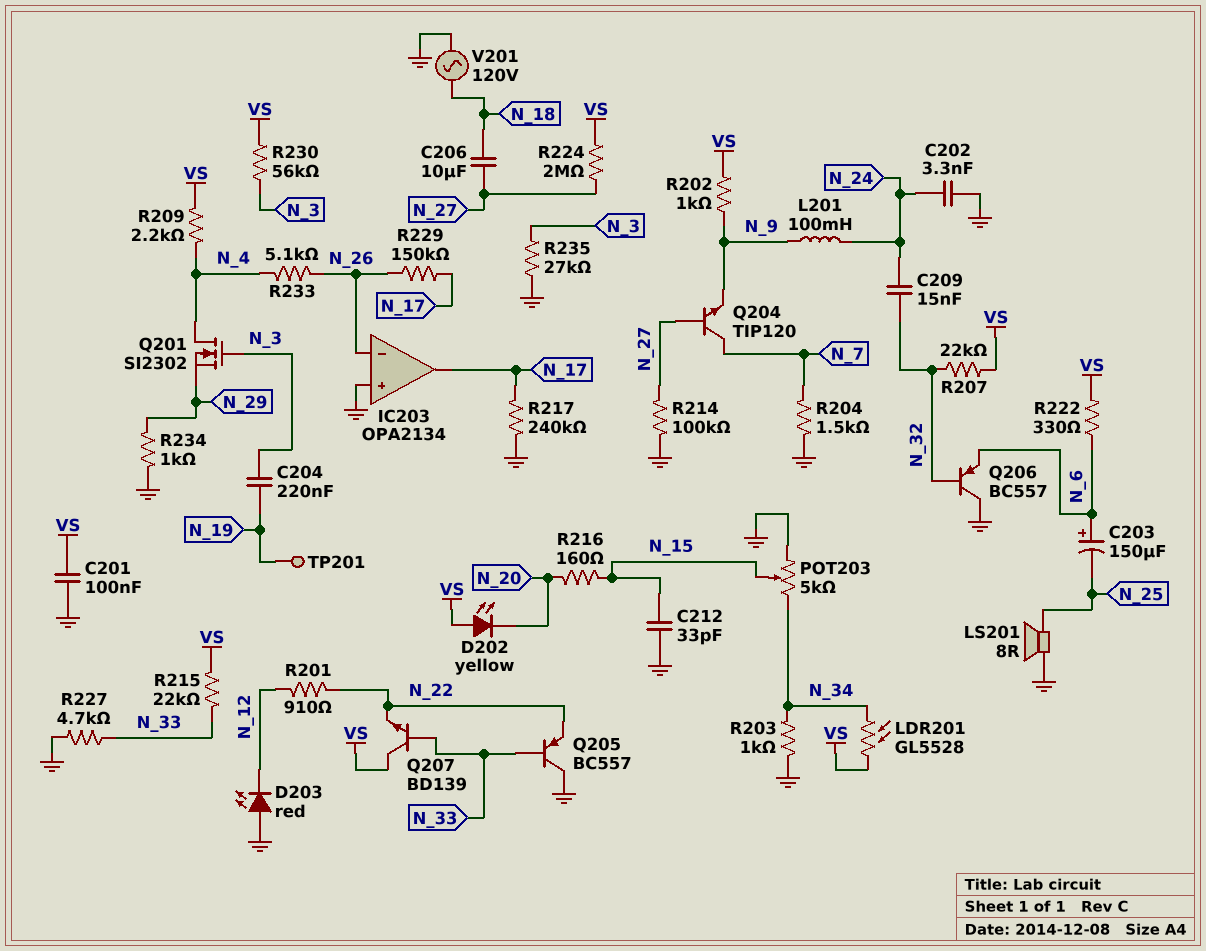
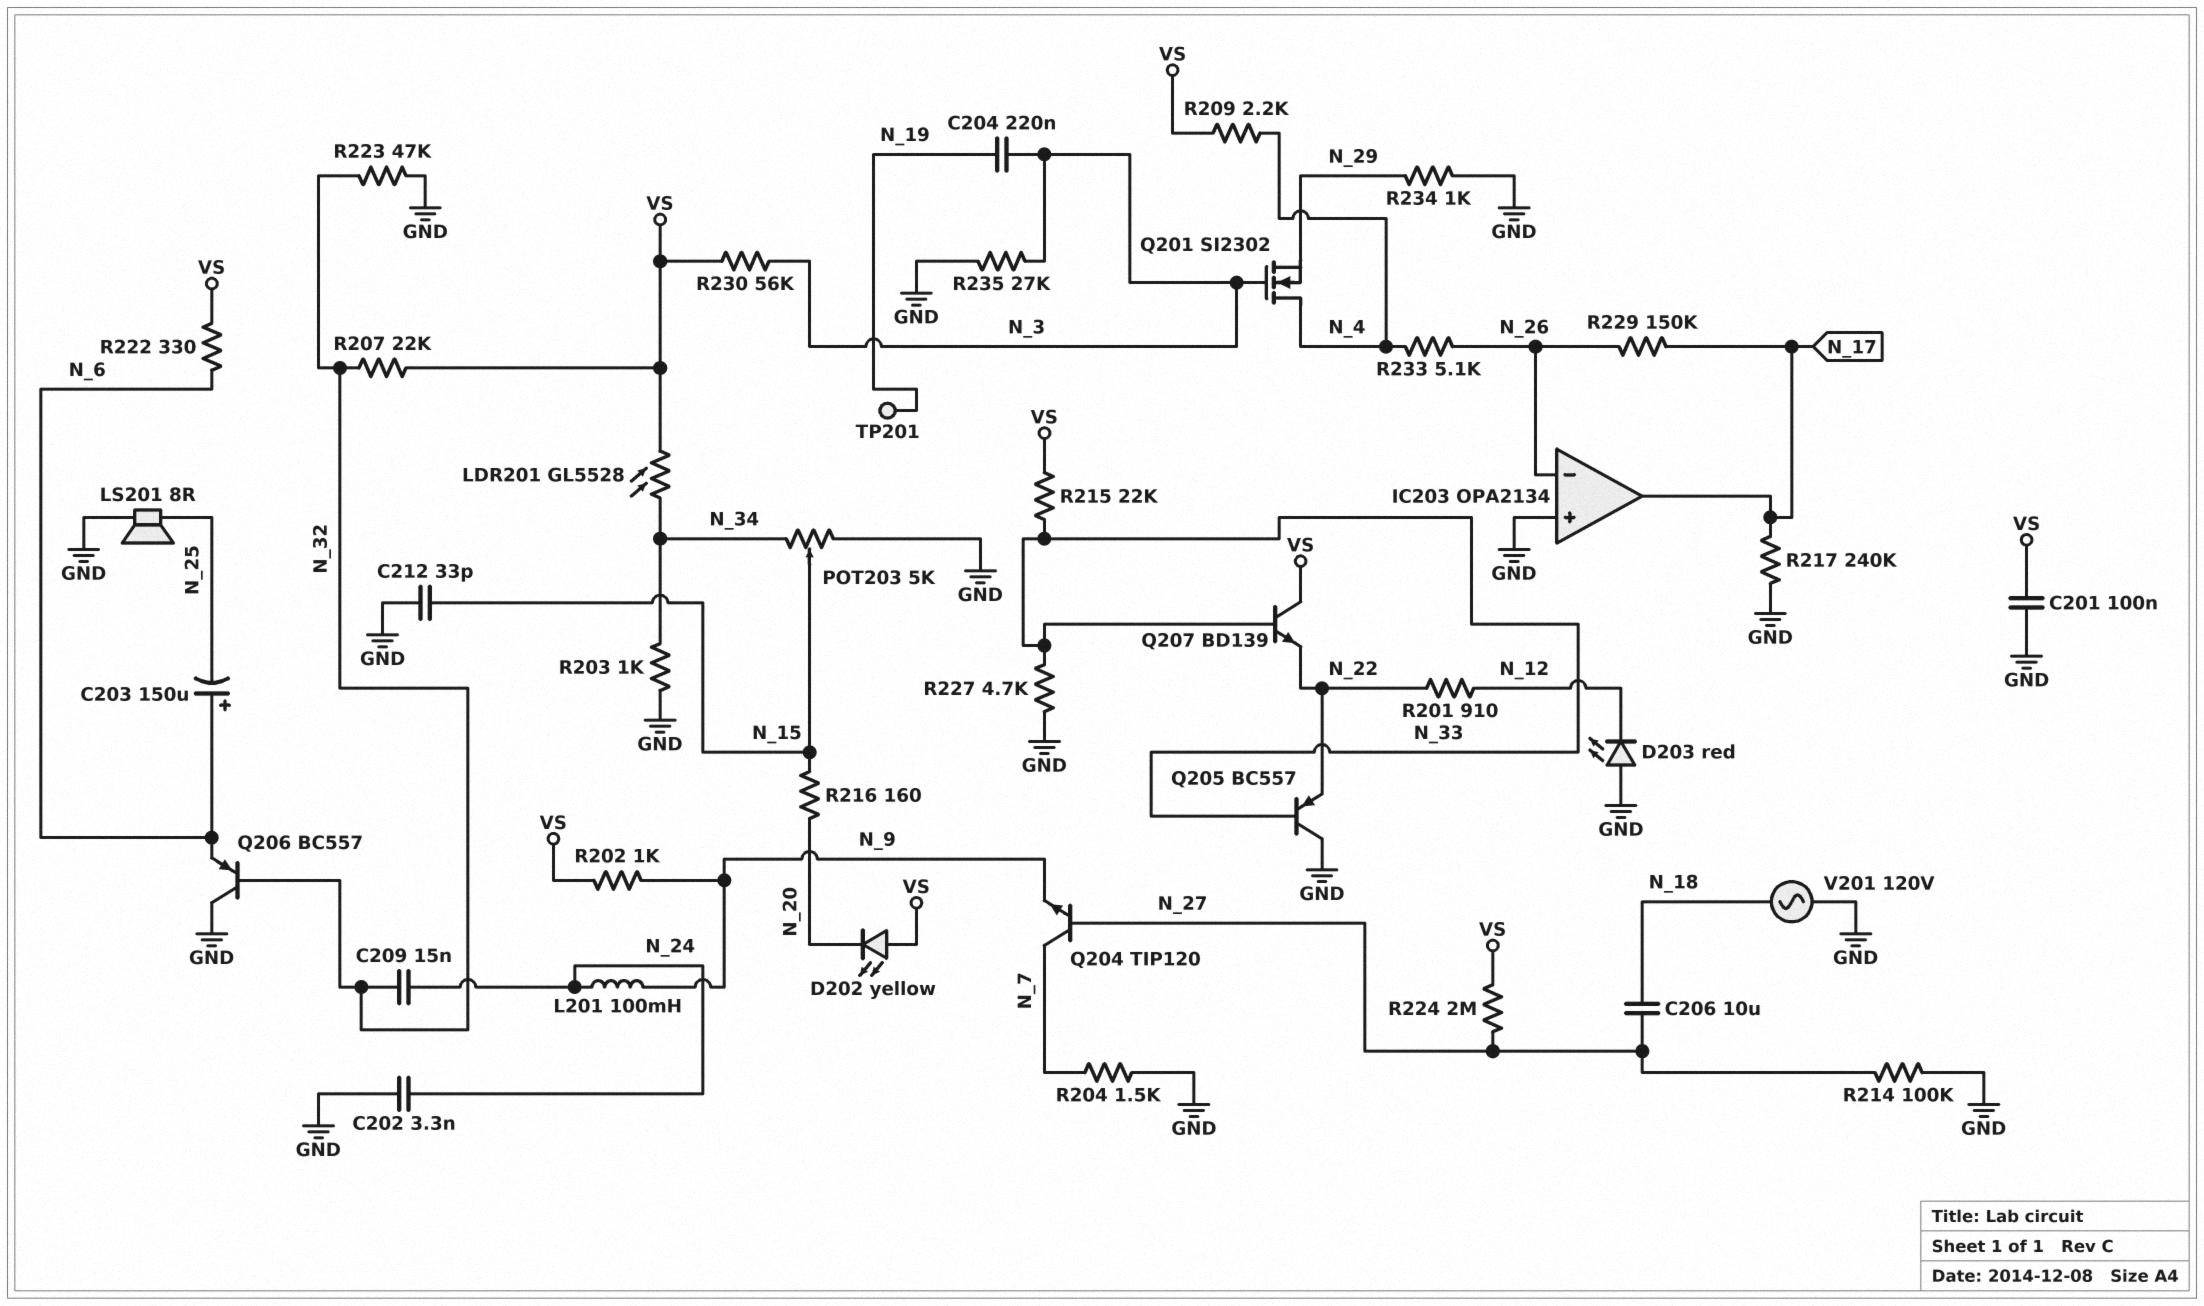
R223: none -> 47k (GND, N_32)

